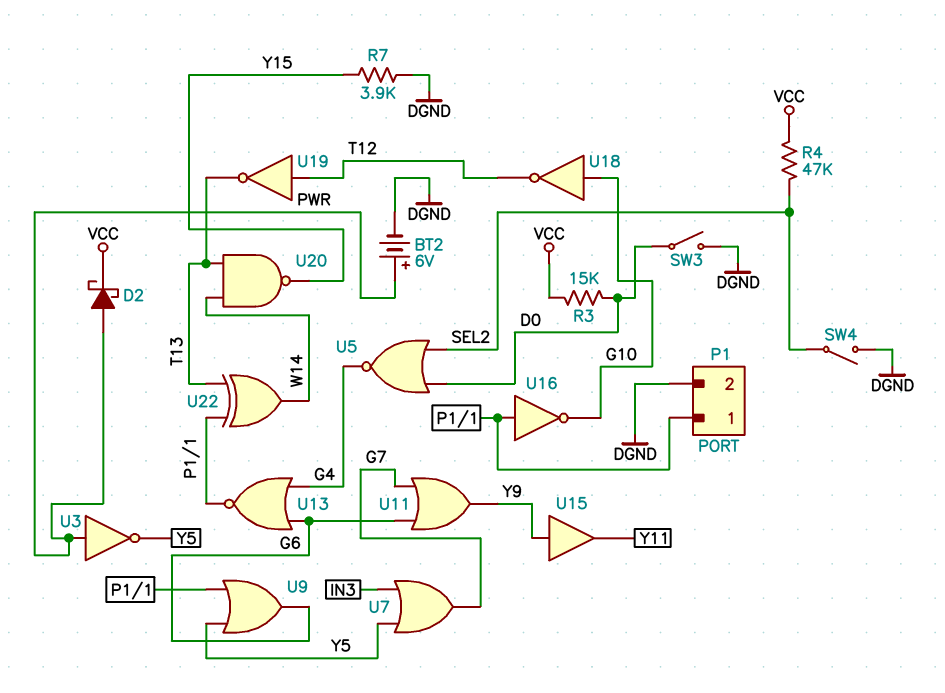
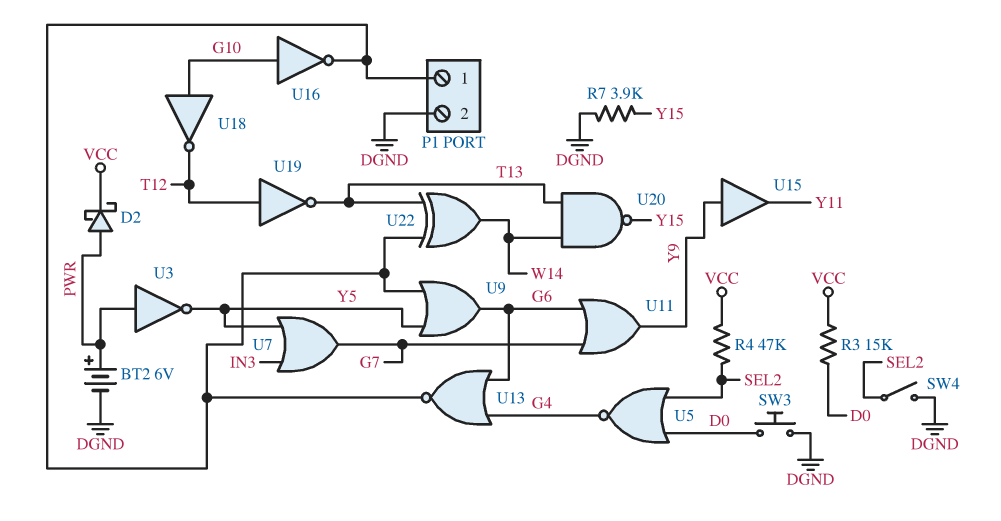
SW3: switch (D0, DGND) -> button (D0, DGND)
U16: NOT (in P1/1, out G10) -> NOT (in G10, out P1/1)

